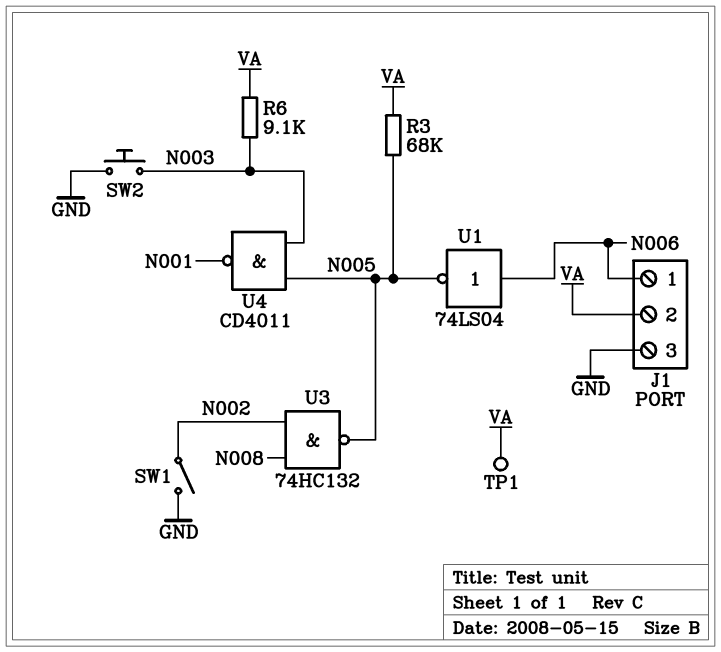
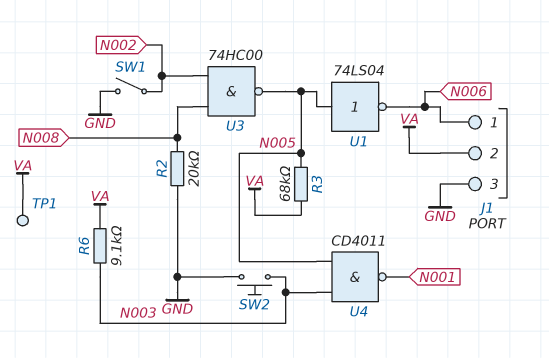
R2: none -> 20k (GND, N008)
U1: NOT 74LS04 (in N006, out N005) -> NOT 74LS04 (in N005, out N006)
U3: NAND 74HC132 (in N002, in N008, out N005) -> NAND 74HC00 (in N002, in N008, out N005)

